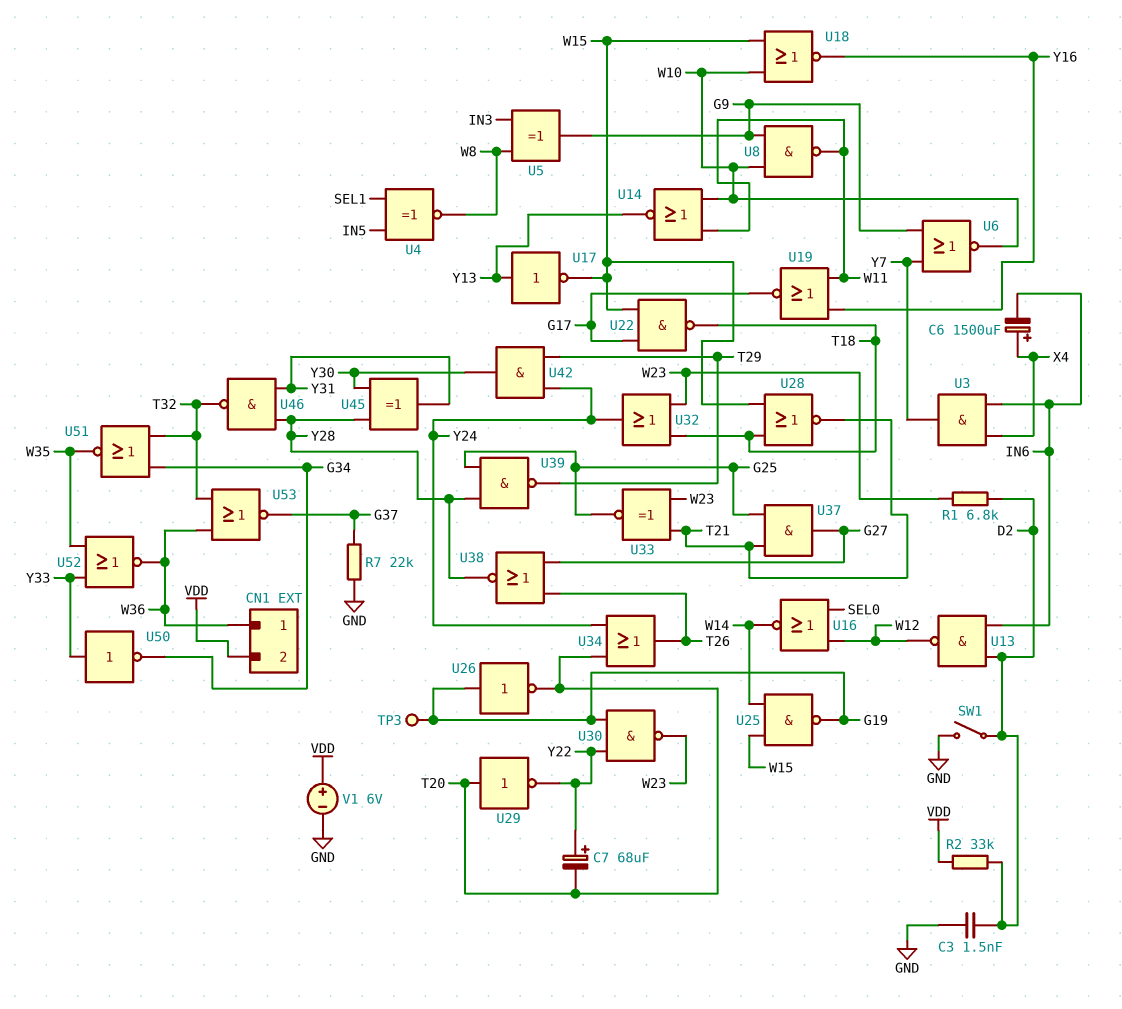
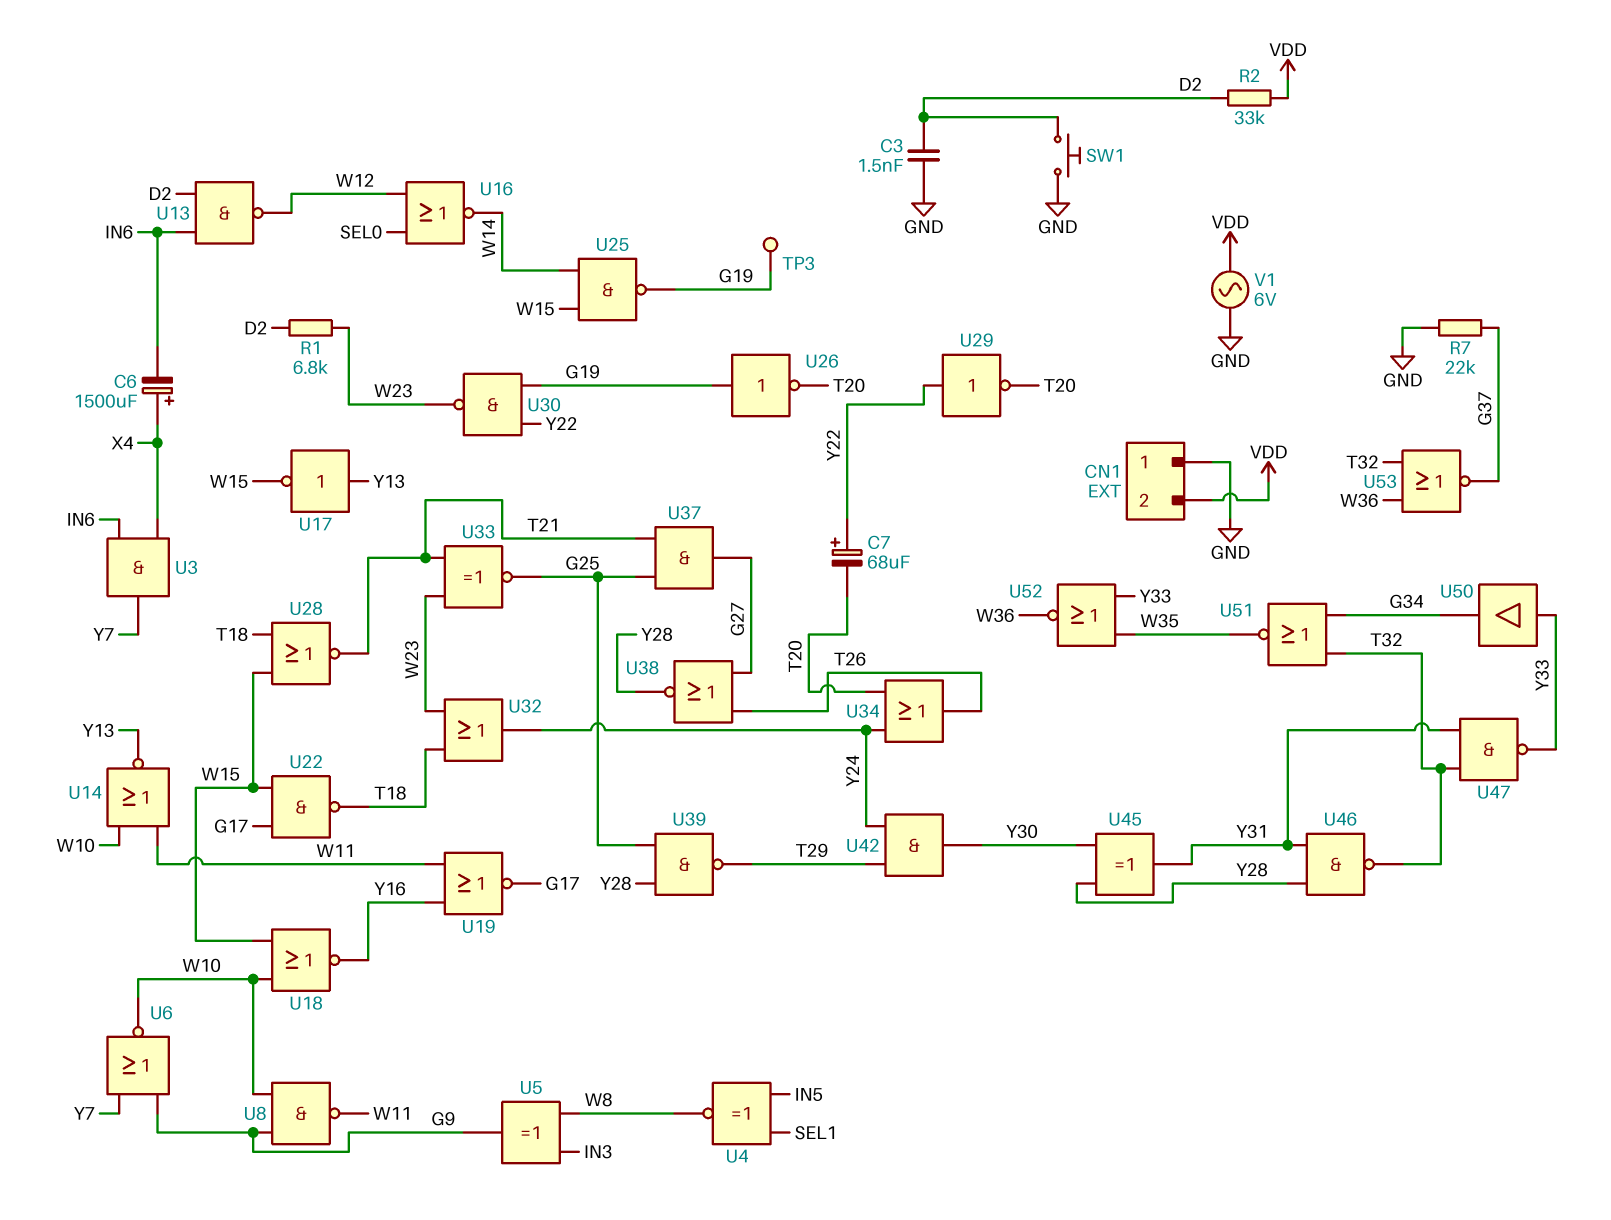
CN1 pin 1: W36 -> GND
SW1: switch (D2, GND) -> button (D2, GND)
U29: NOT (in T20, out Y22) -> NOT (in Y22, out T20)
U47: none -> NAND (in T32, in Y31, out Y33)
U50: NOT (in Y33, out G34) -> buffer (in Y33, out G34)
V1: 6V (plus VDD, minus GND) -> AC 6V (GND, VDD)

